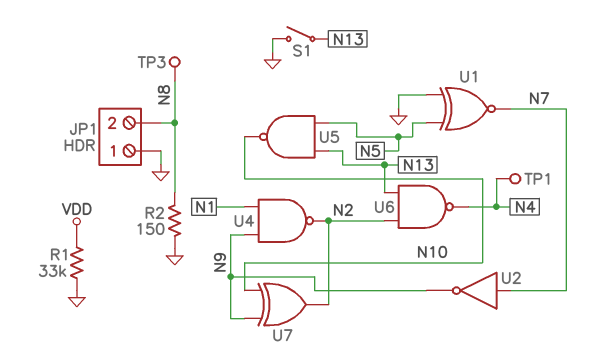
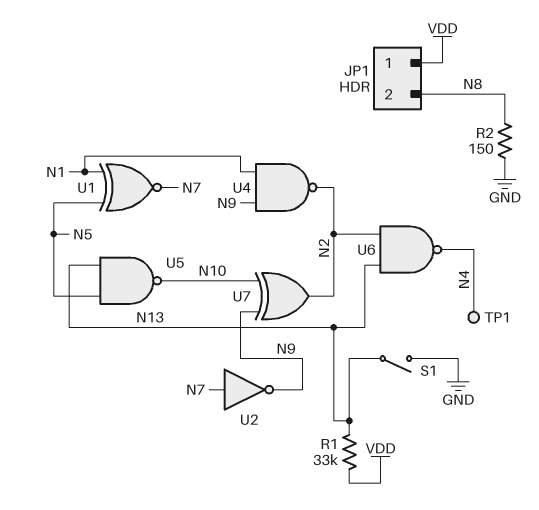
JP1 pin 1: GND -> VDD
R1: 33k (GND, VDD) -> 33k (N13, VDD)
TP3: test point (N8) -> none
U1: XNOR (in GND, in N5, out N7) -> XNOR (in N1, in N5, out N7)

